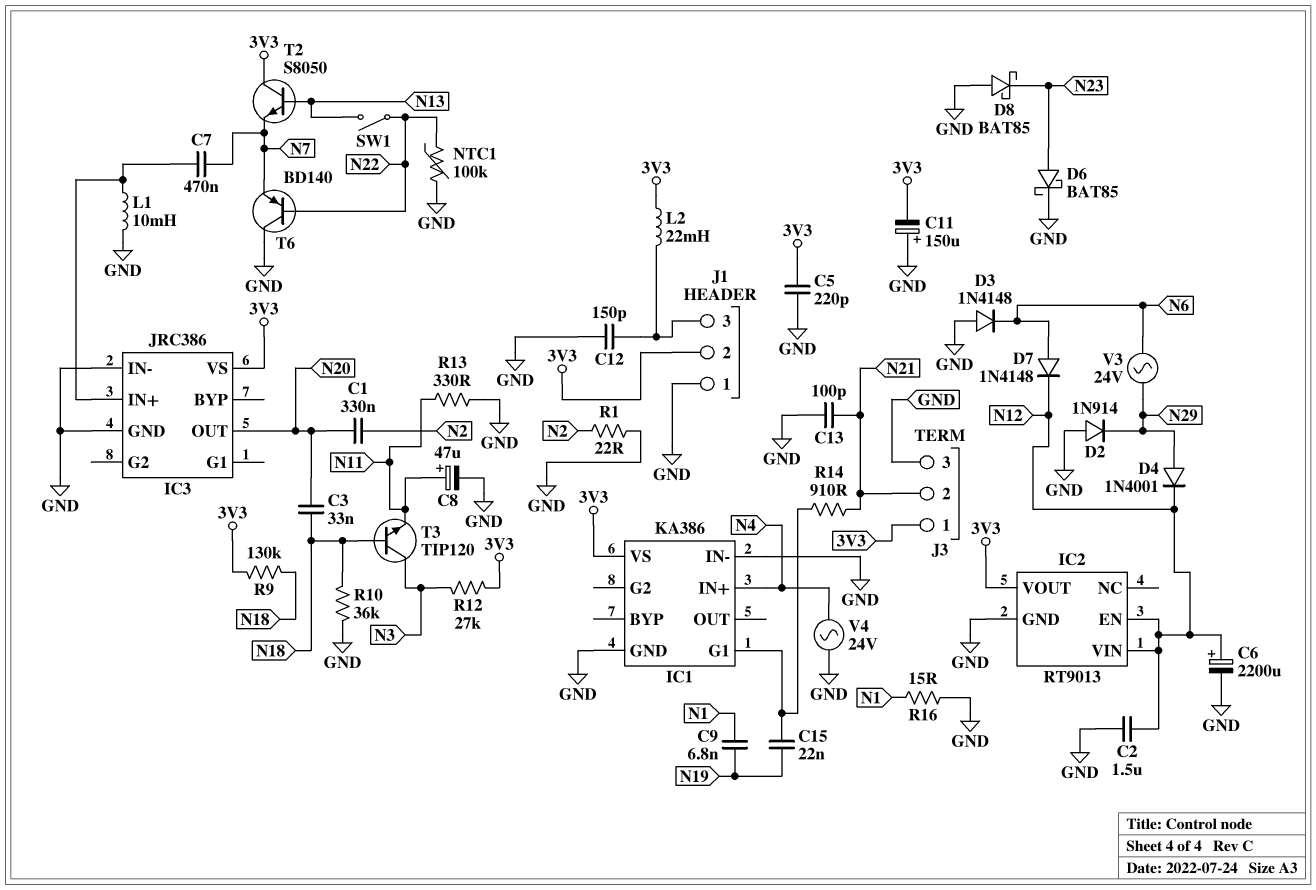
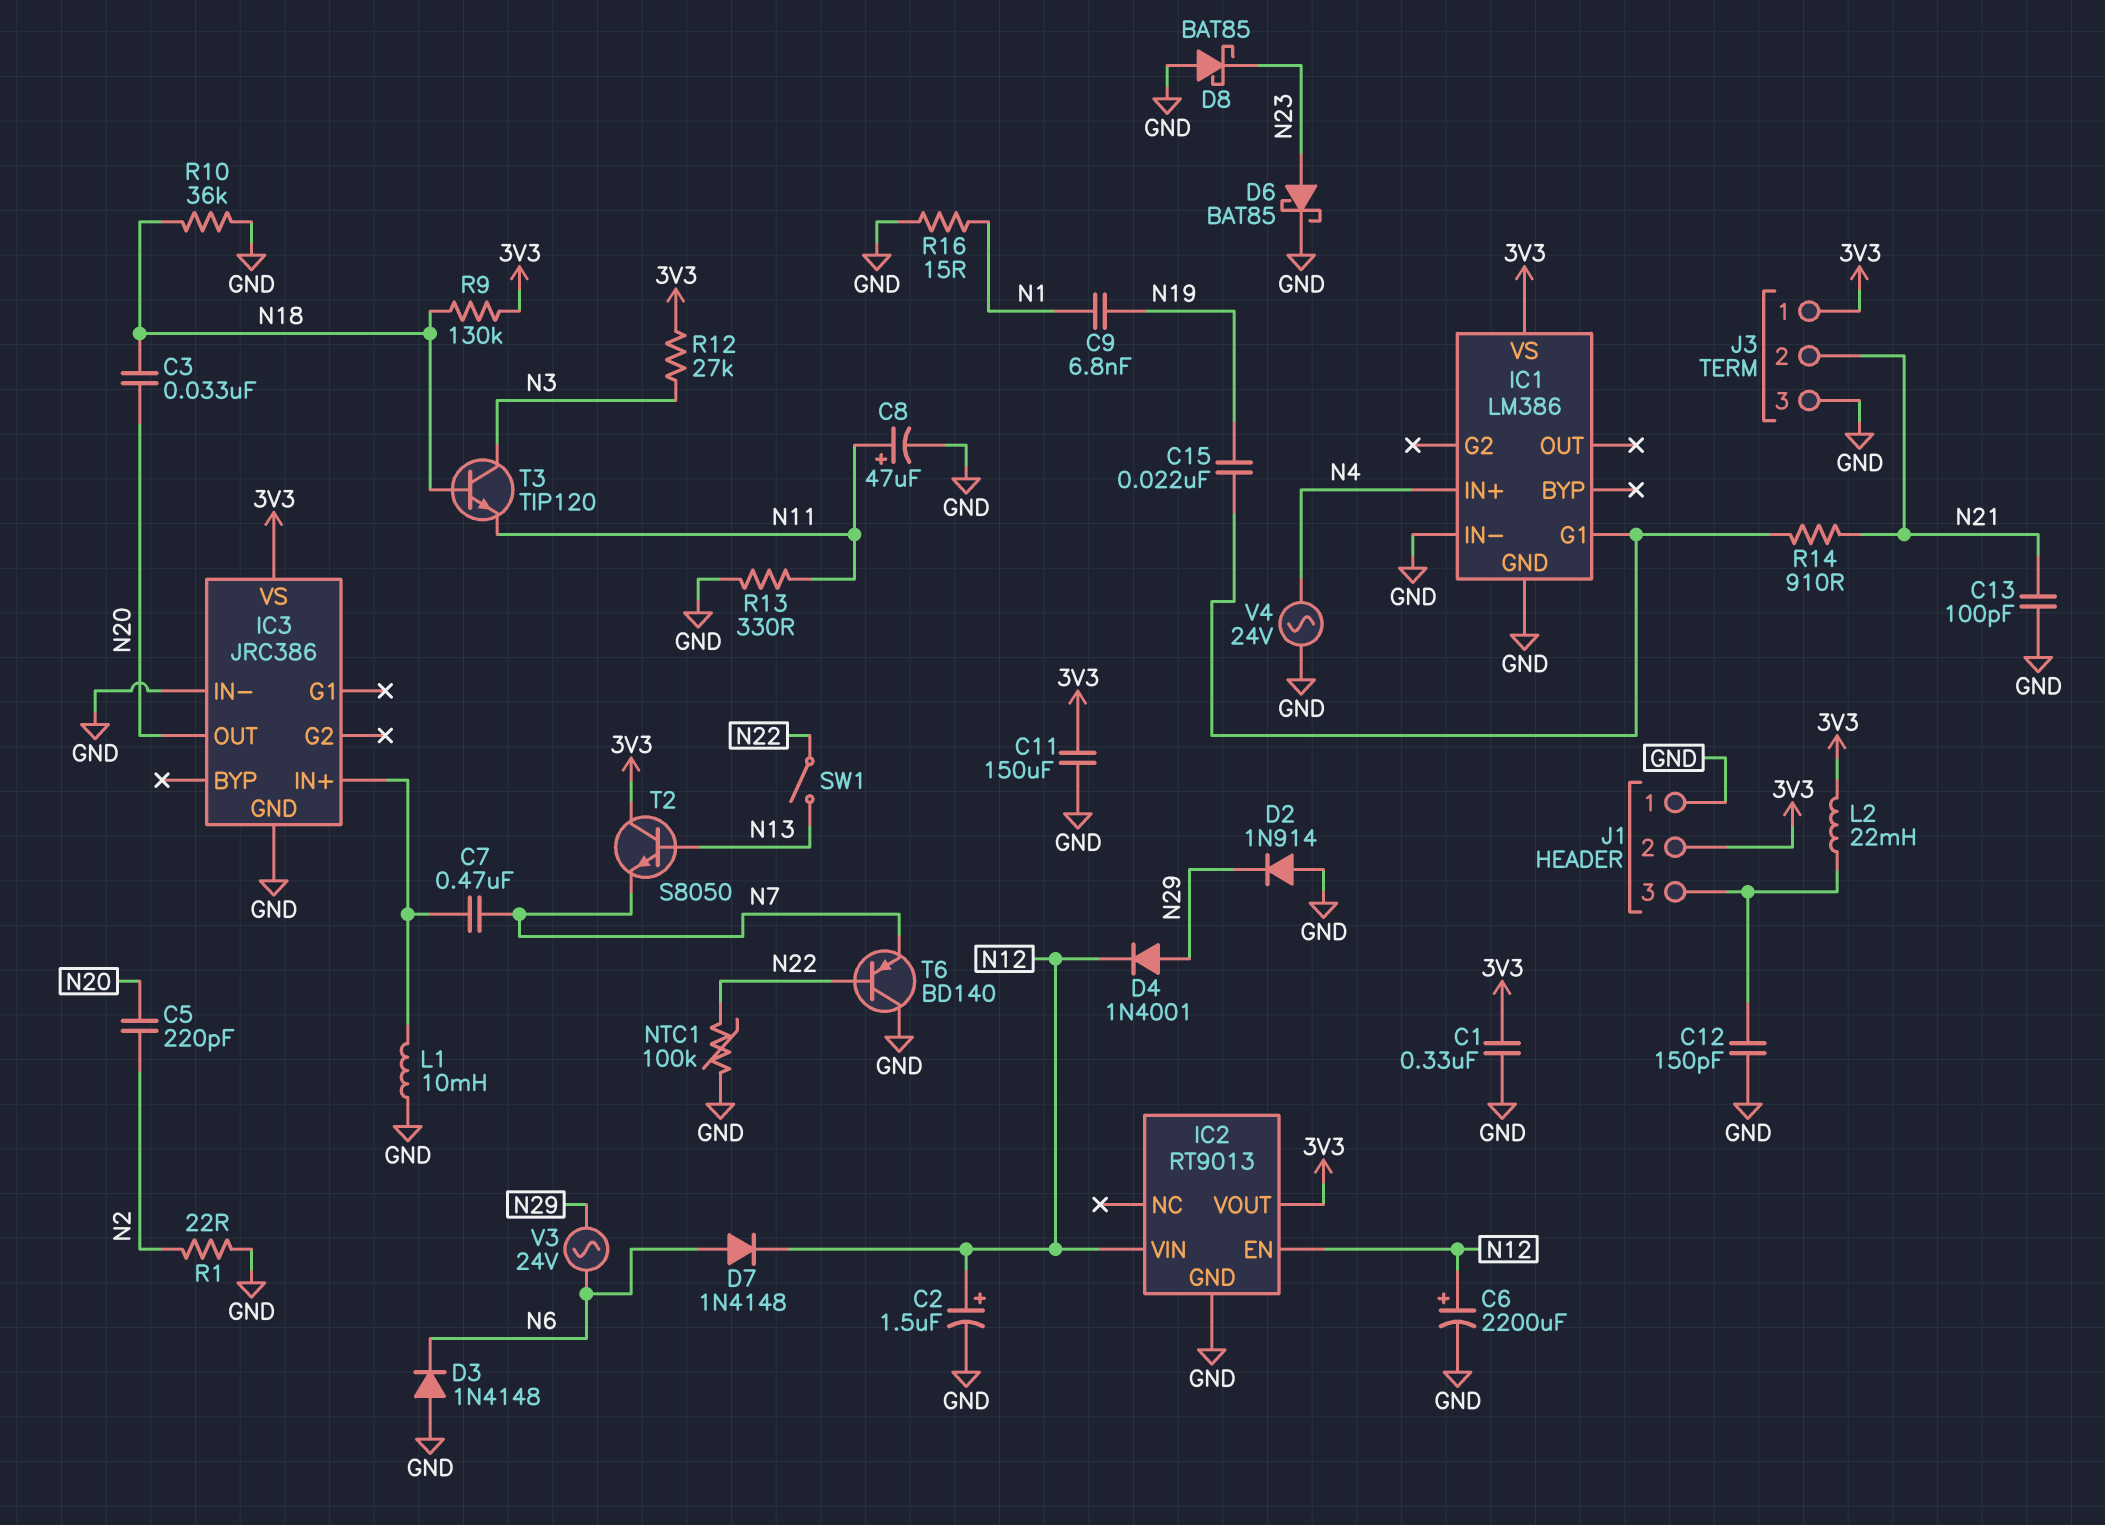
C1: 330nF (N2, N20) -> 330nF (3V3, GND)
C2: 1.5uF (GND, N12) -> 1.5uF (plus N12, minus GND)
C5: 220pF (3V3, GND) -> 220pF (N2, N20)
C11: 150uF (plus GND, minus 3V3) -> 150uF (3V3, GND)
IC1: KA386 -> LM386

